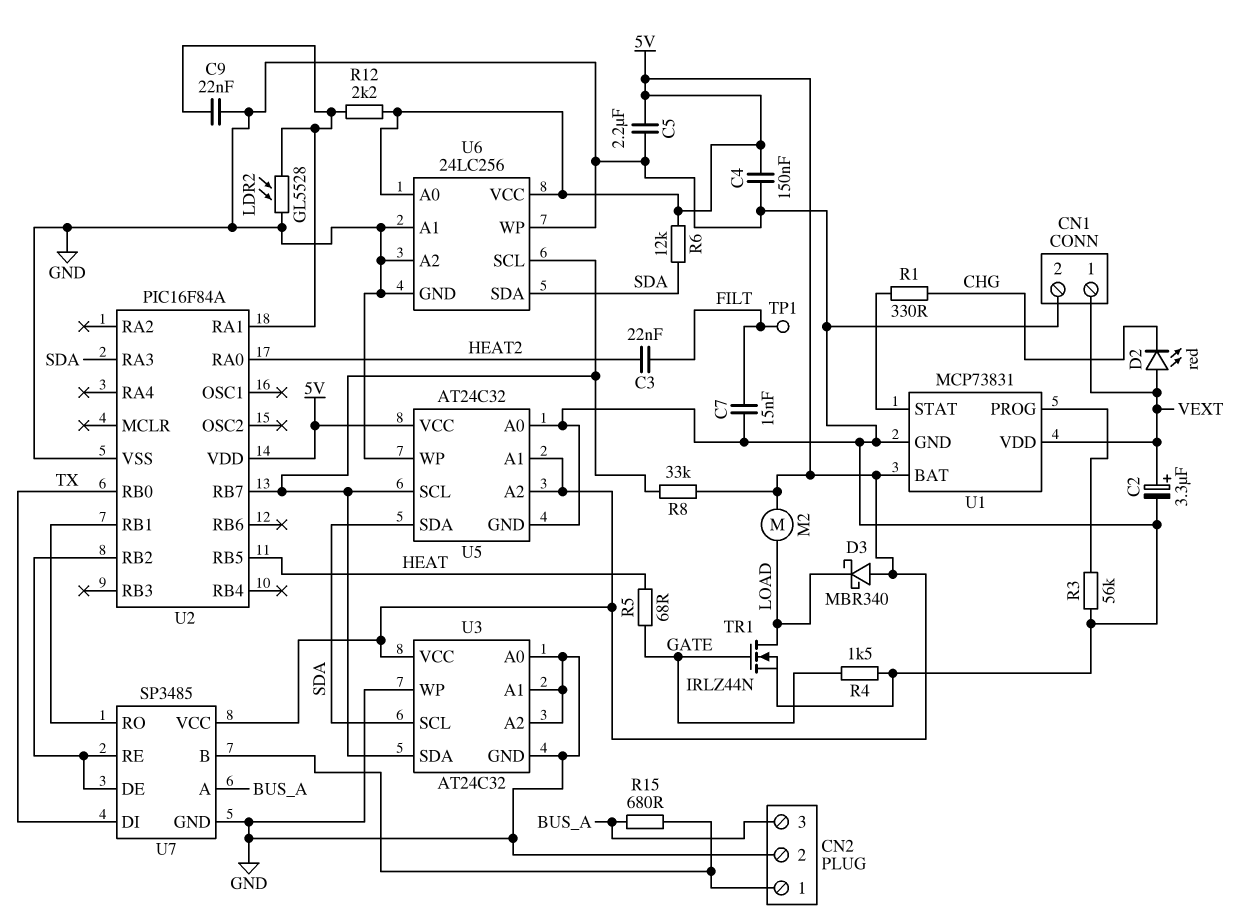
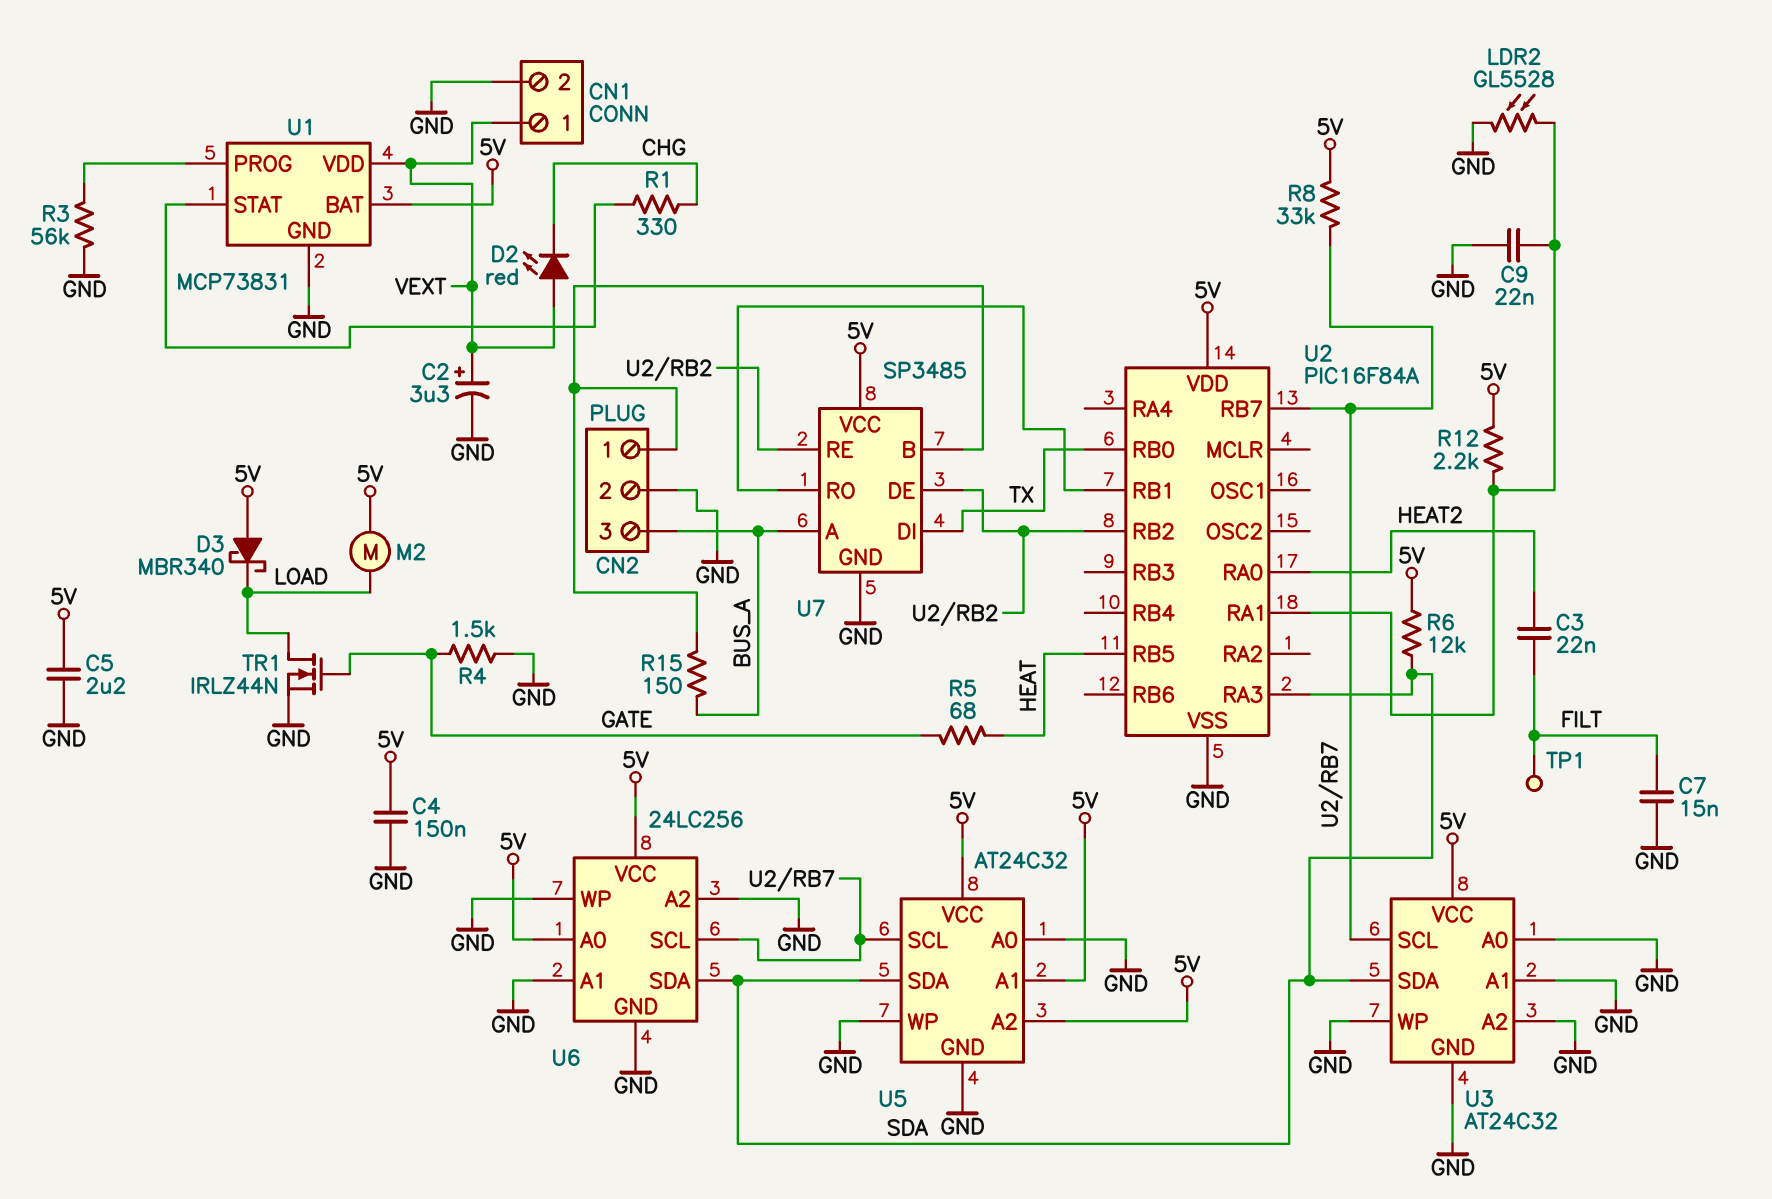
R15: 680 (BUS_A, CN2/1) -> 150 (BUS_A, CN2/1)
U3 pin SCL: SDA -> U2/RB7
U3 pin SDA: U2/RB7 -> SDA

